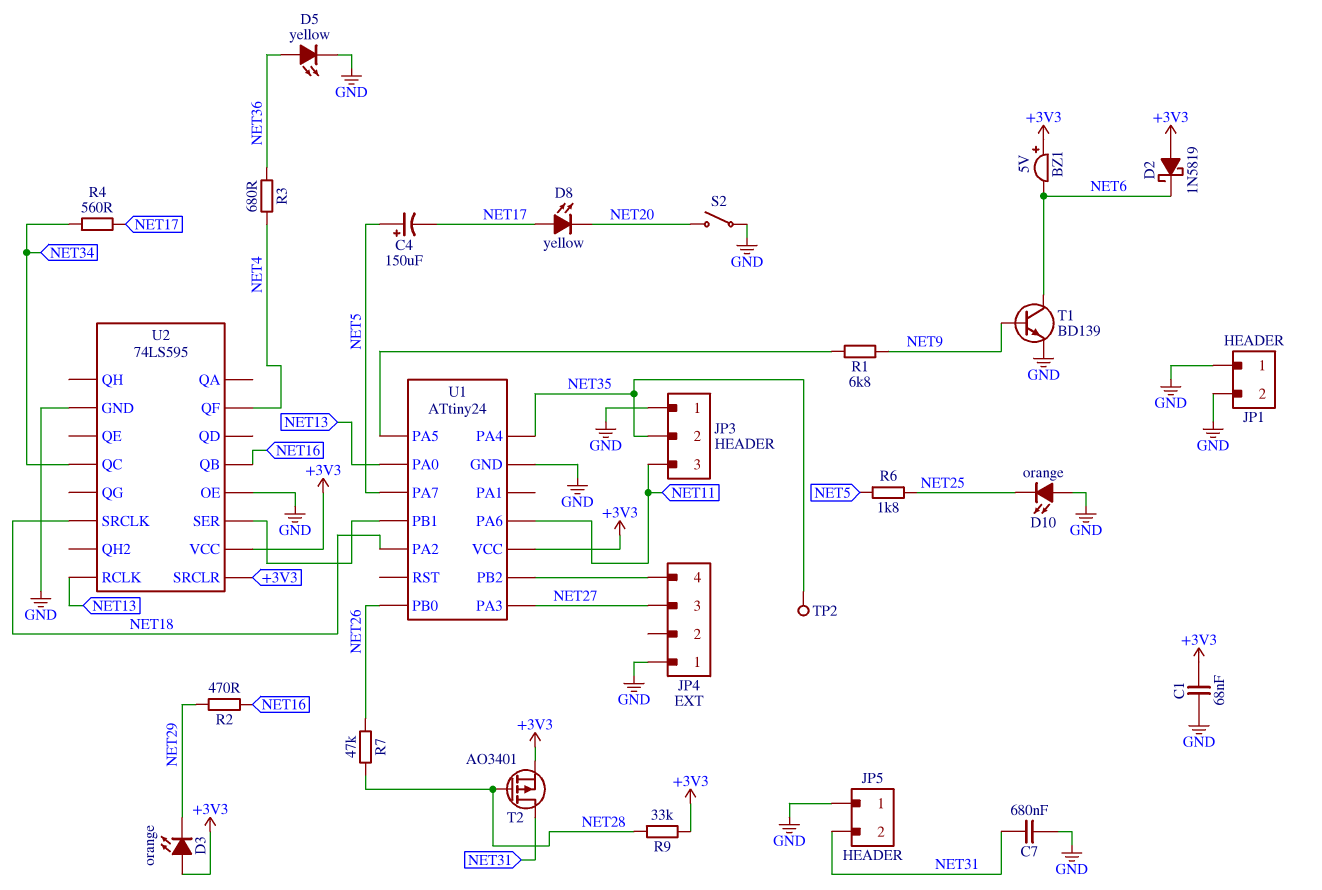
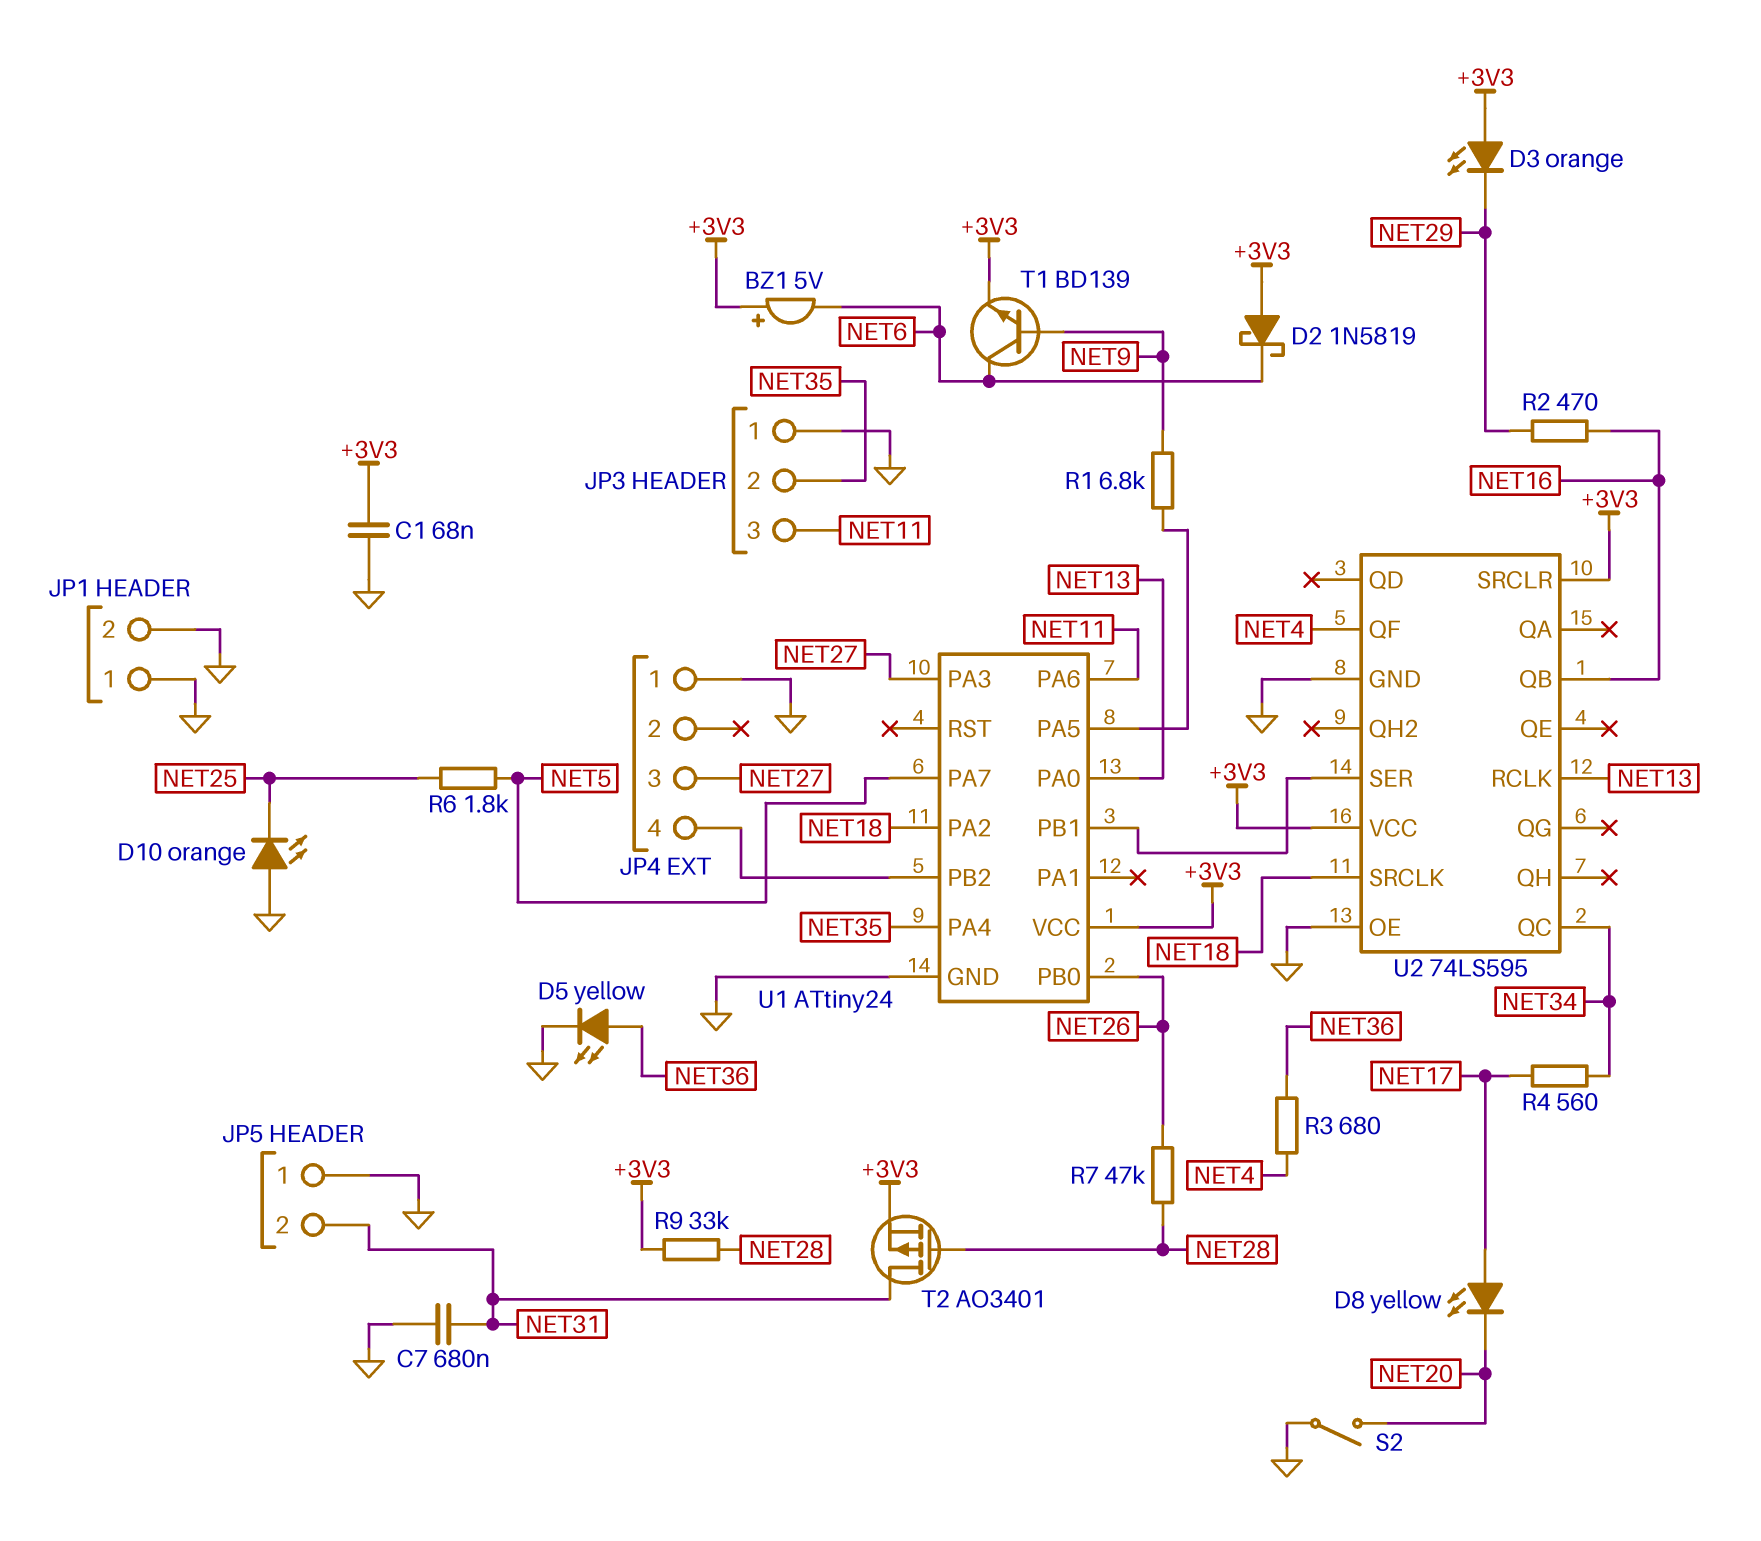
C4: 150uF (plus NET5, minus NET17) -> none
T1: NPN BD139 (B NET9, C NET6, E GND) -> NPN BD139 (B NET9, C NET6, E +3V3)
TP2: test point (NET35) -> none

